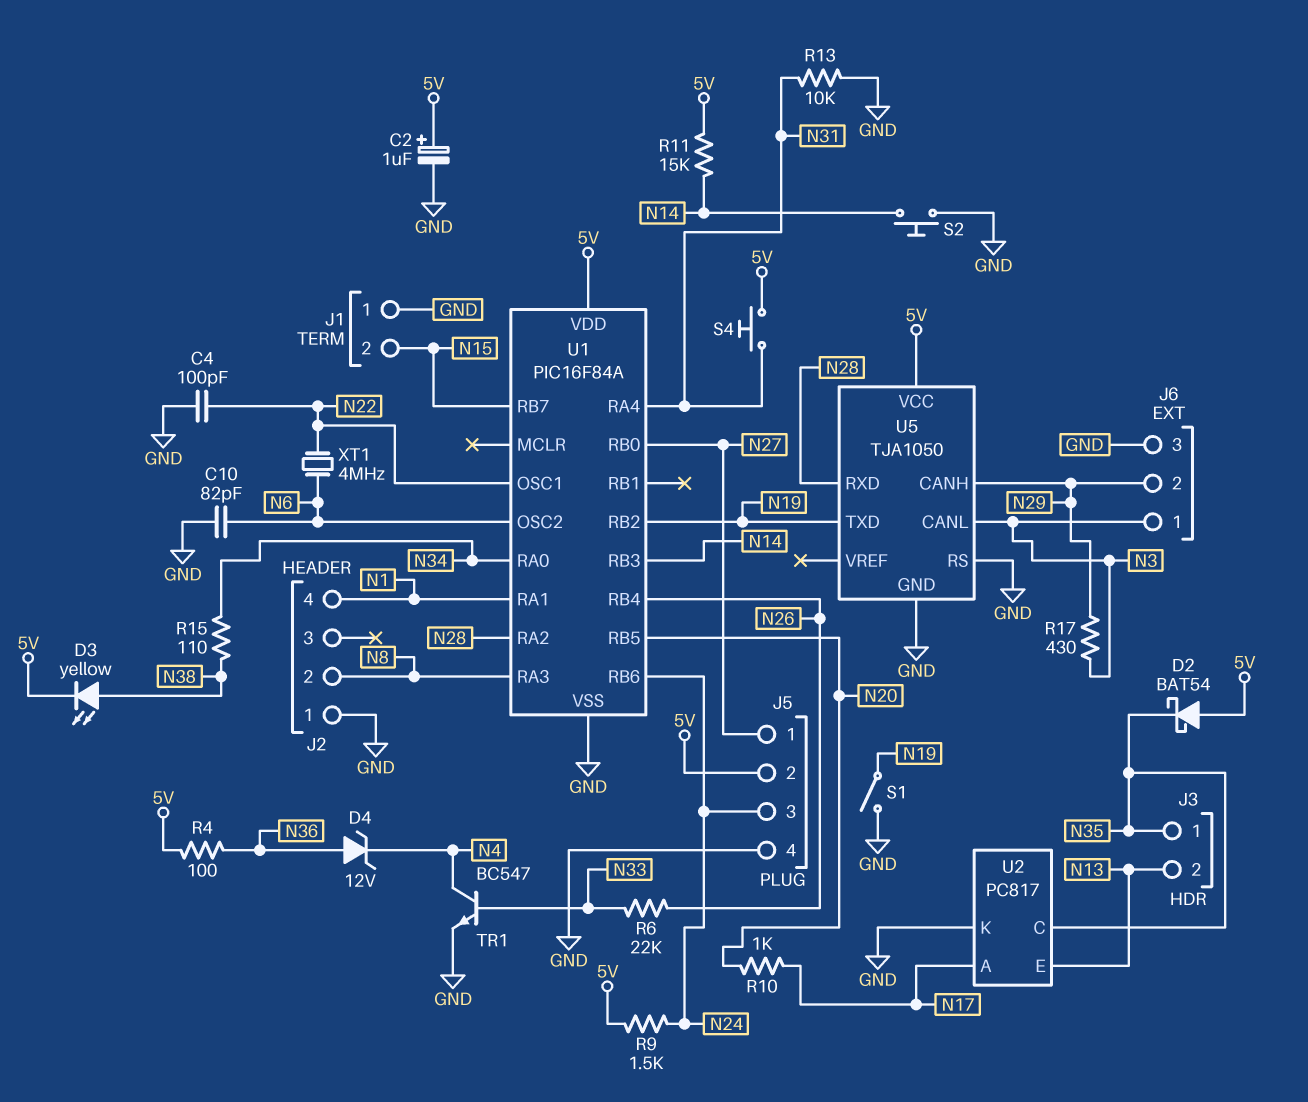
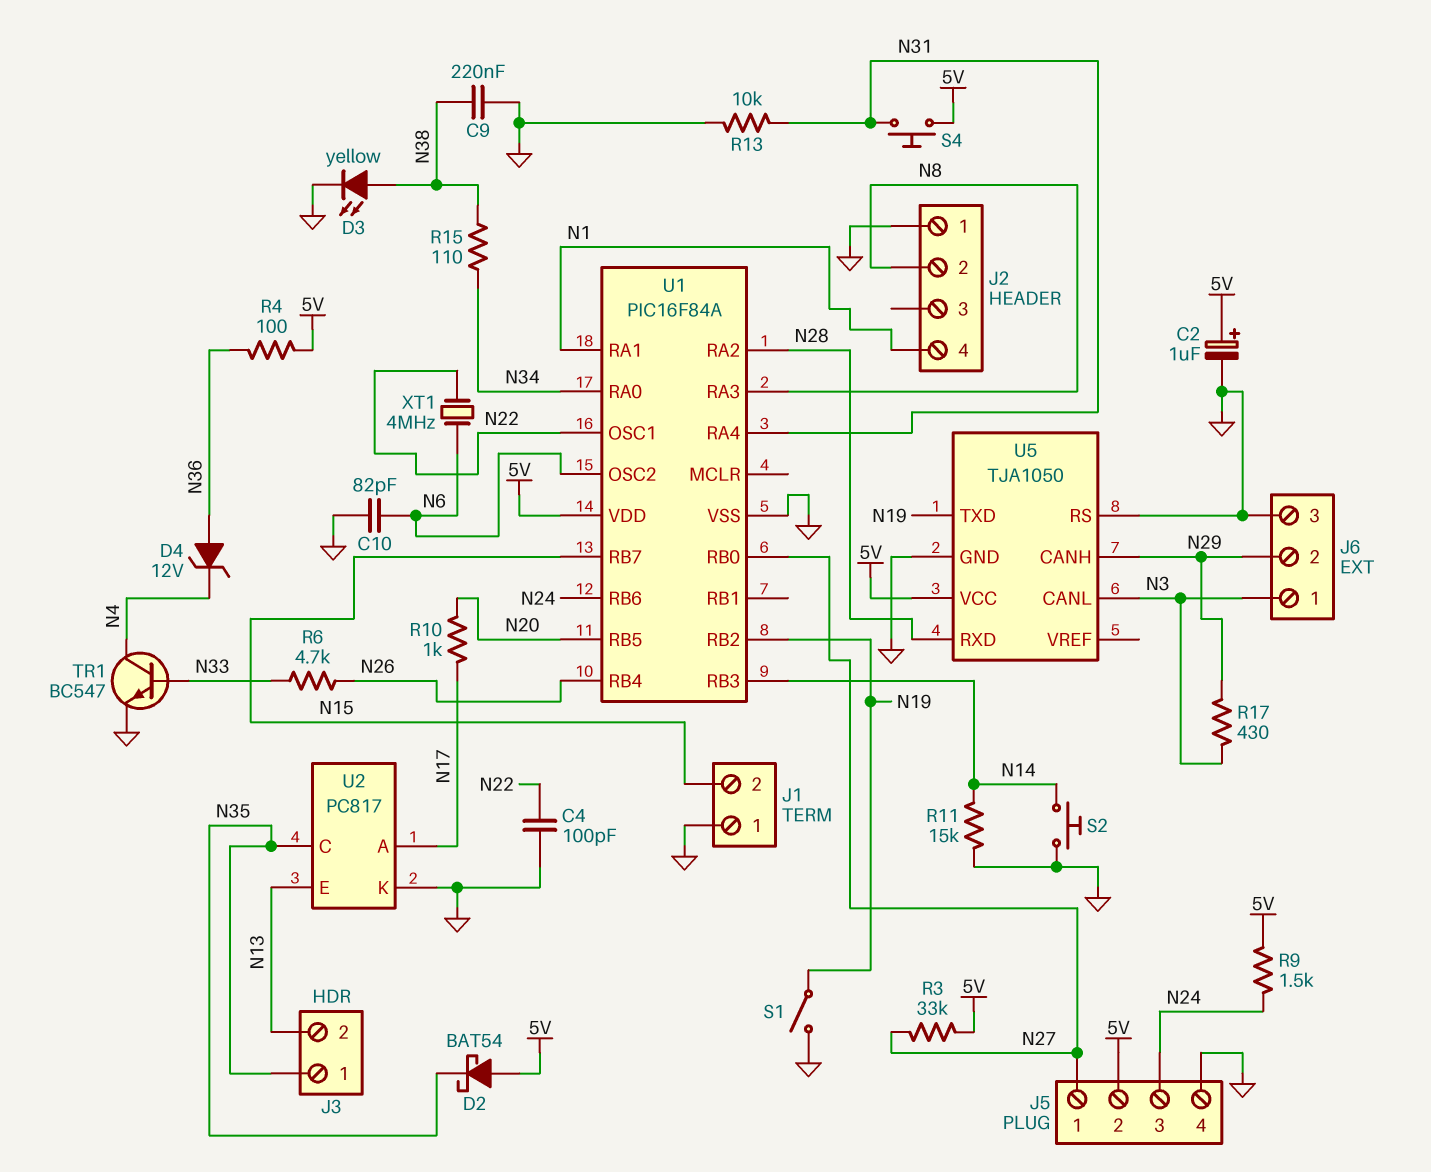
C9: none -> 220nF (GND, N38)
D3: LED yellow (A N38, K 5V) -> LED yellow (A N38, K GND)
R3: none -> 33k (5V, N27)
R6: 22k (N26, N33) -> 4.7k (N26, N33)
R11: 15k (5V, N14) -> 15k (GND, N14)

